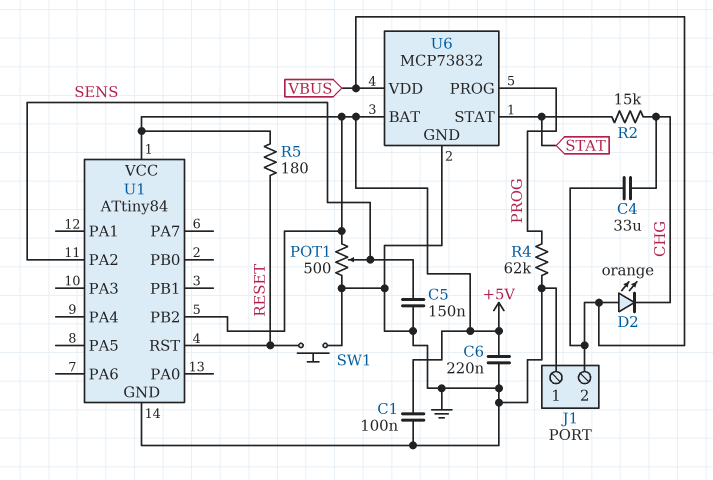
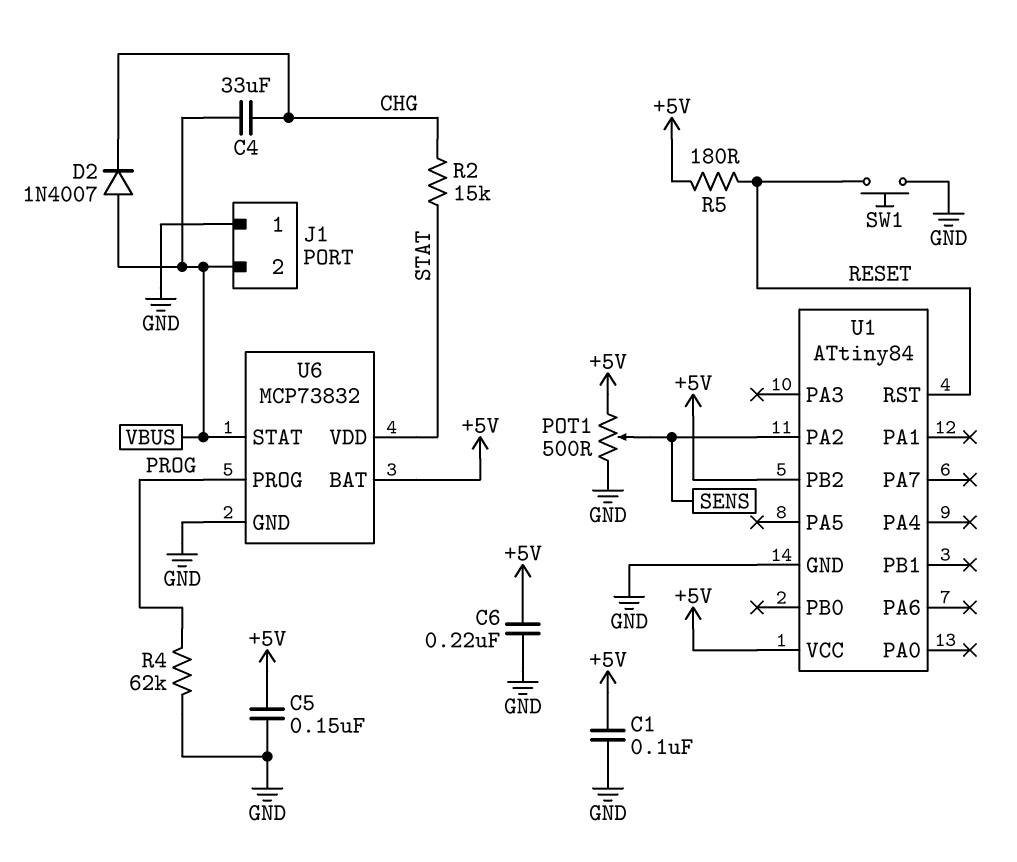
C5: 150nF (GND, SENS) -> 150nF (+5V, GND)
D2: LED orange (A VBUS, K CHG) -> diode 1N4007 (A VBUS, K CHG)
U6 pin STAT: STAT -> VBUS
U6 pin VDD: VBUS -> STAT

